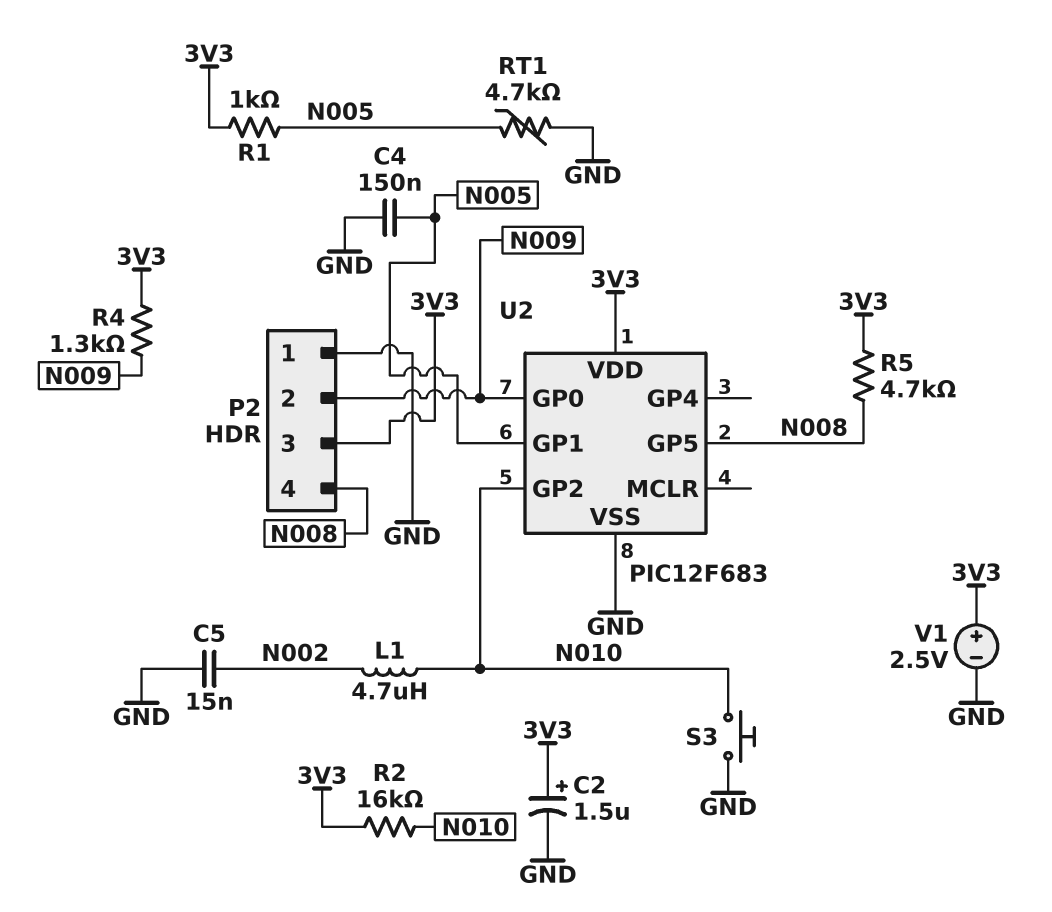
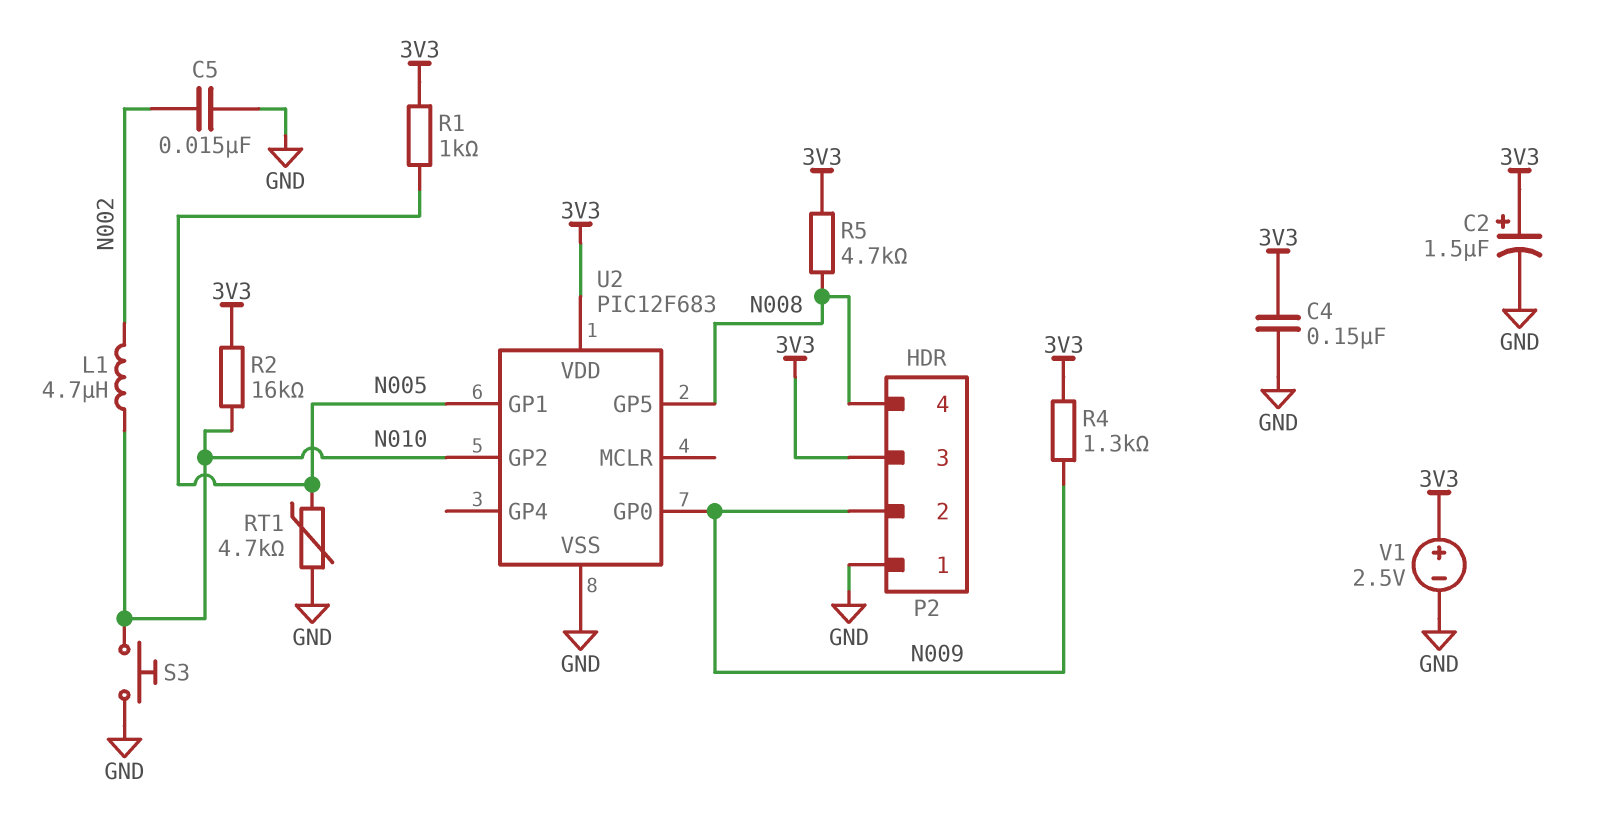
C4: 150nF (GND, N005) -> 150nF (3V3, GND)

